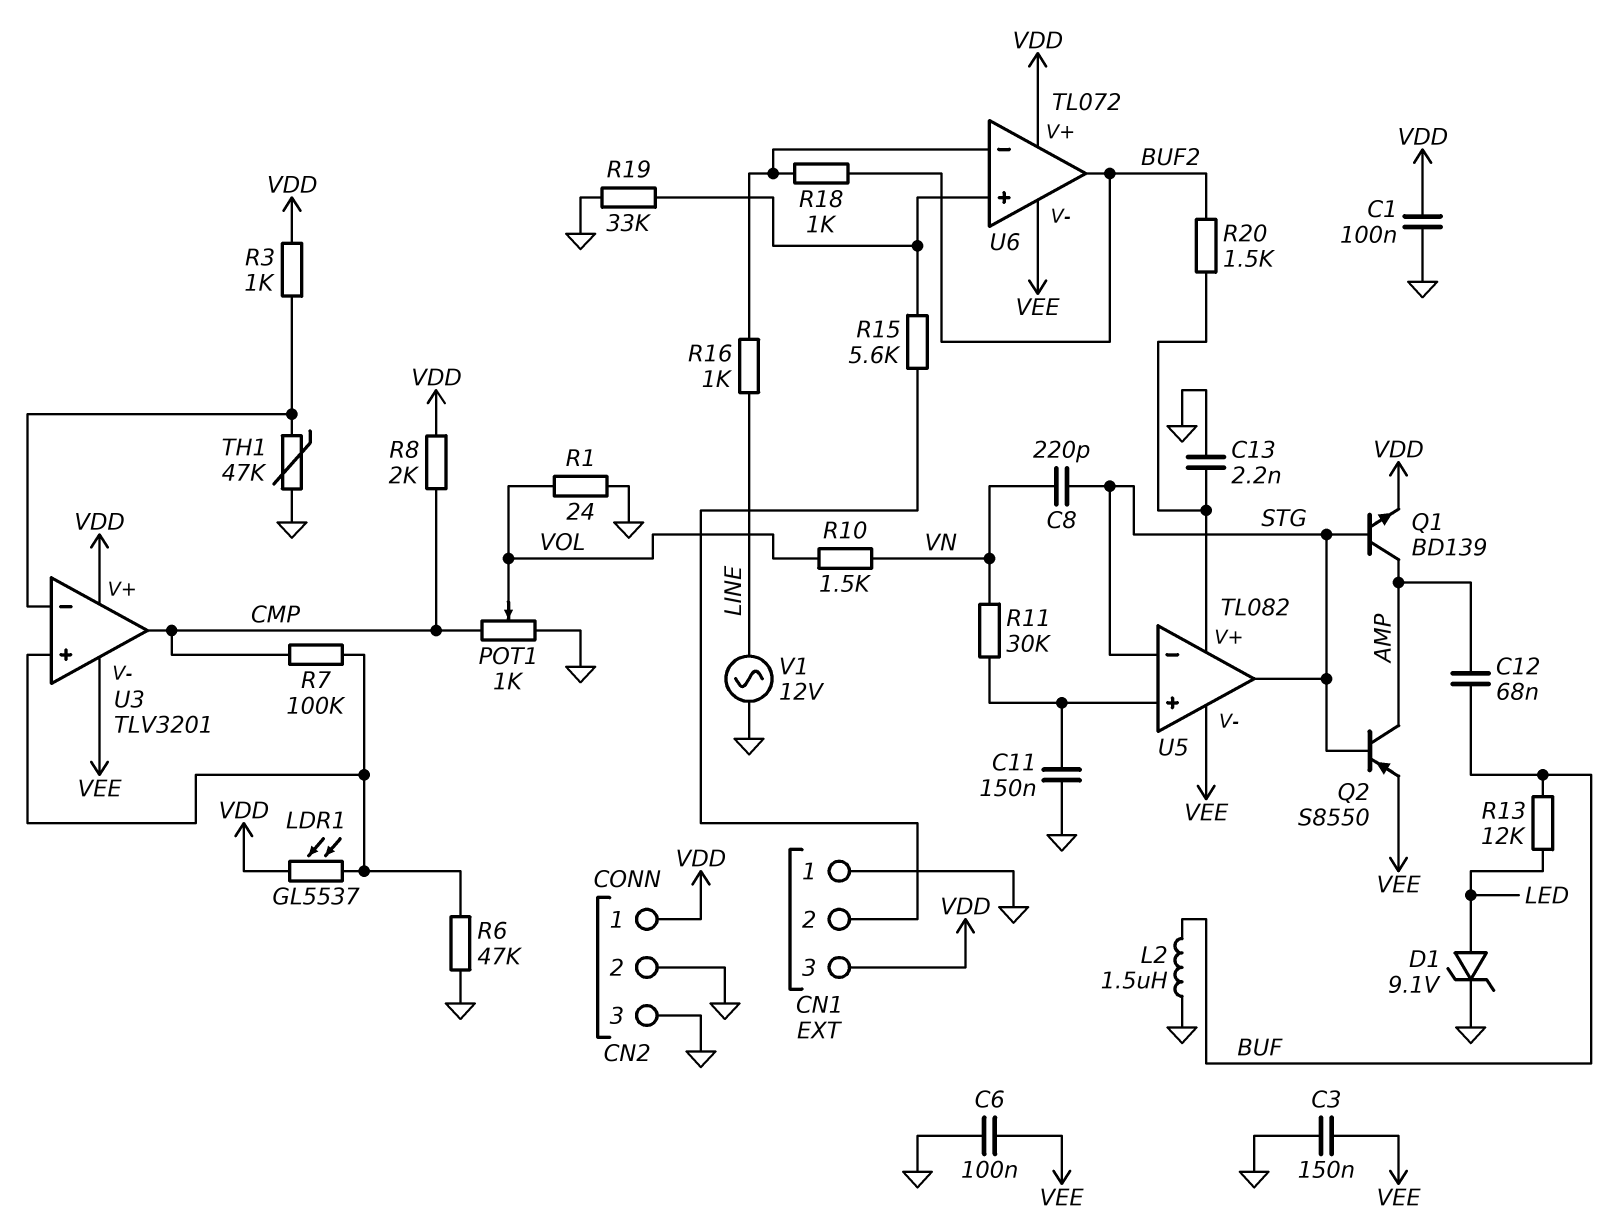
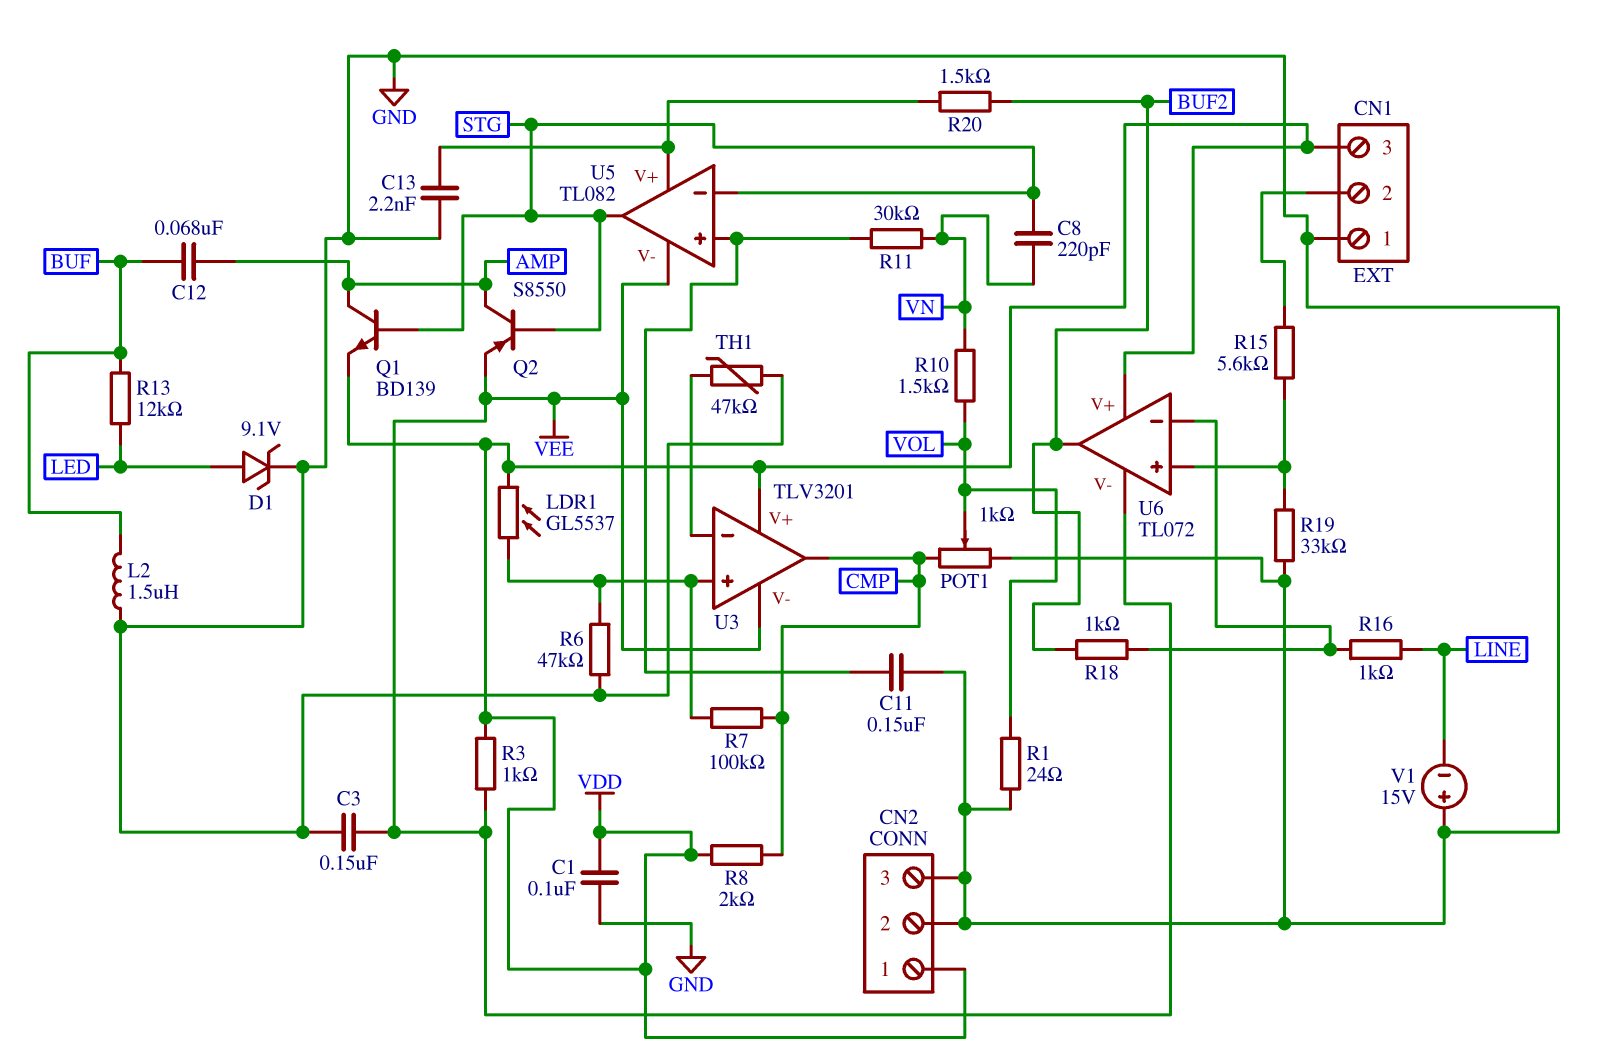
C6: 100nF (GND, VEE) -> none
R3: 1k (U3/in-, VDD) -> 1k (VDD, VEE)
V1: AC 12V (GND, LINE) -> 15V (plus GND, minus LINE)

